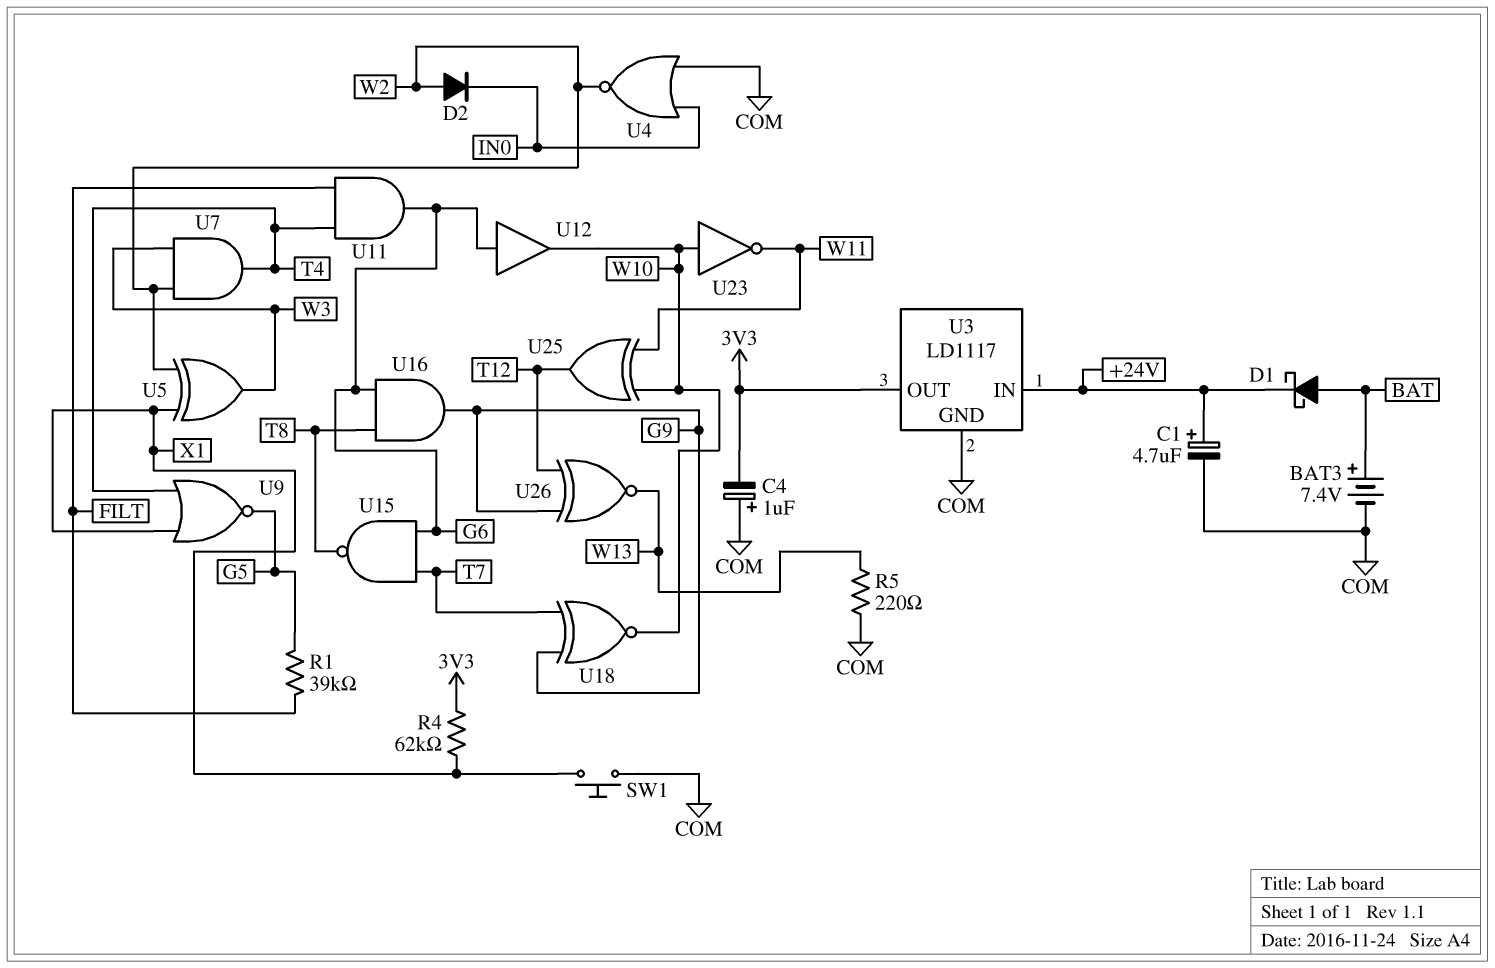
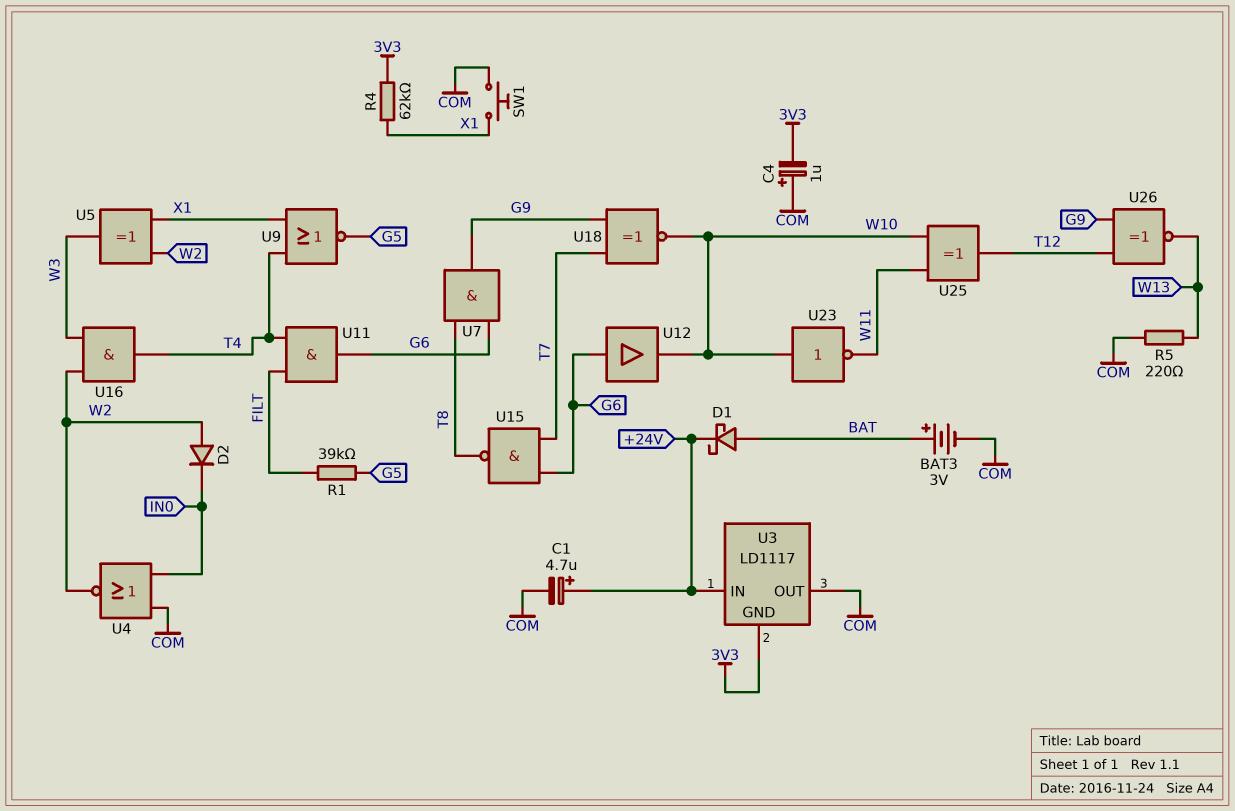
BAT3: 7.4V (plus BAT, minus COM) -> 3V (plus BAT, minus COM)
U3 pin GND: COM -> 3V3
U3 pin OUT: 3V3 -> COM
U7: AND (in W2, in W3, out T4) -> AND (in G6, in T8, out G9)
U16: AND (in G6, in T8, out G9) -> AND (in W2, in W3, out T4)

